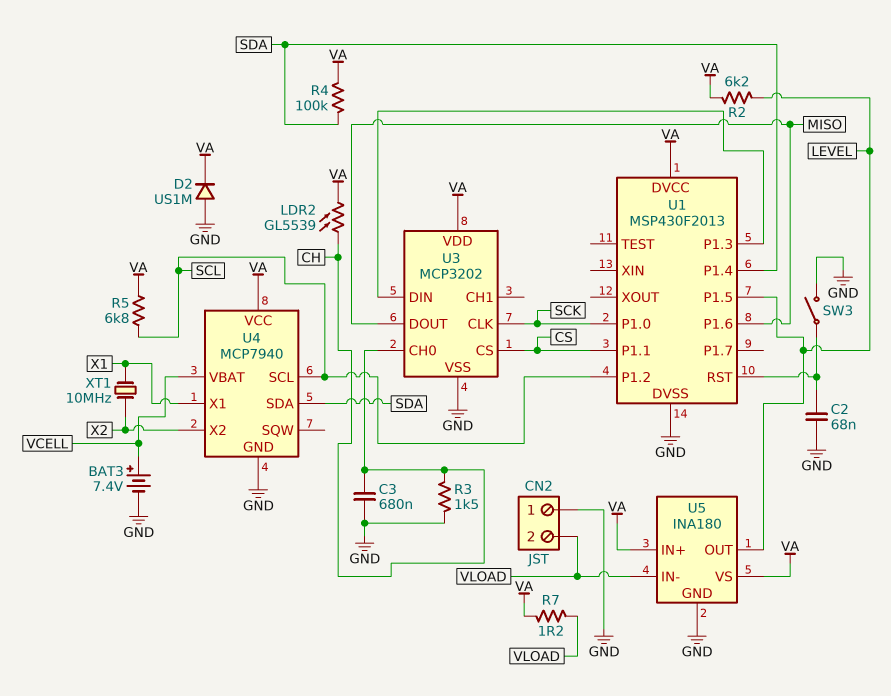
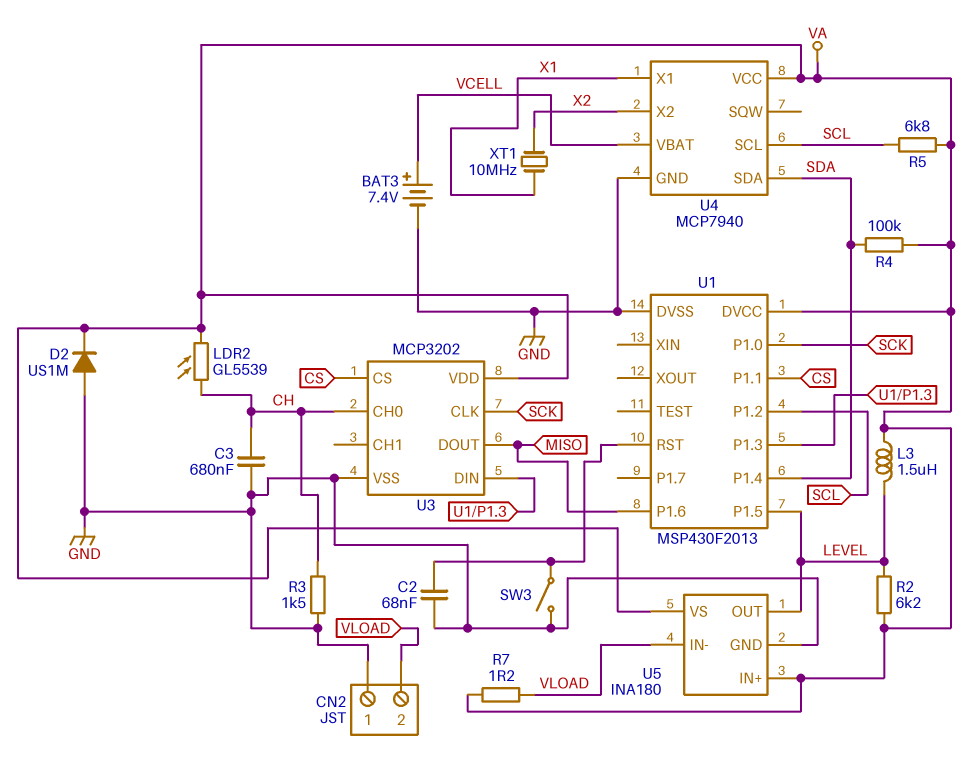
L3: none -> 1.5uH (LEVEL, VA)

